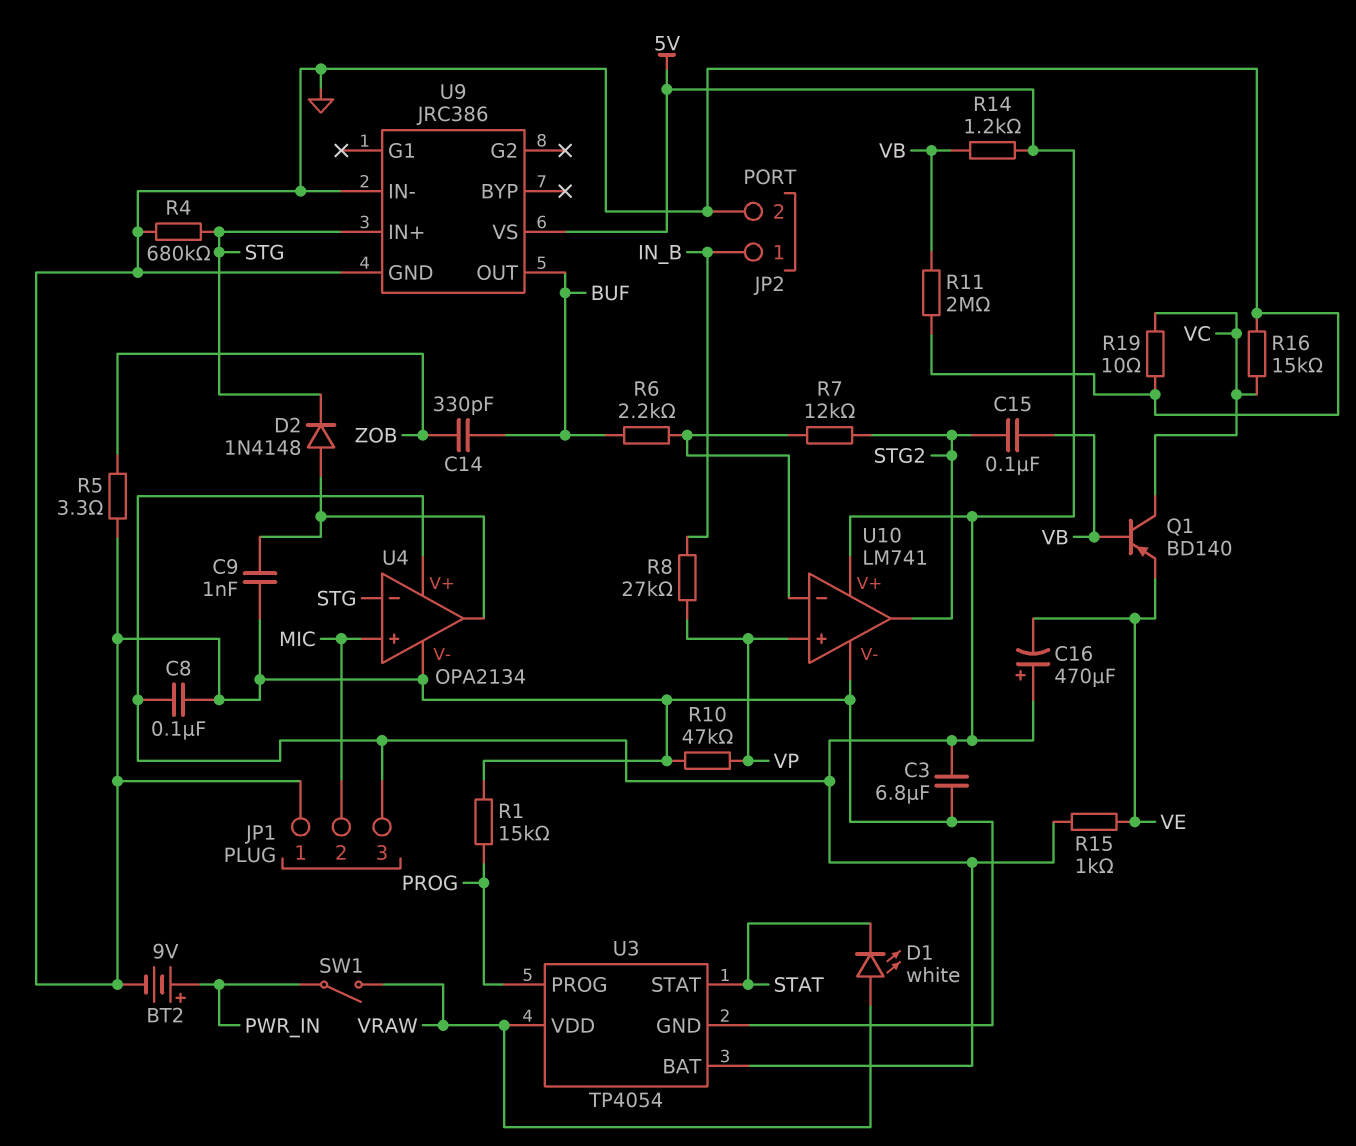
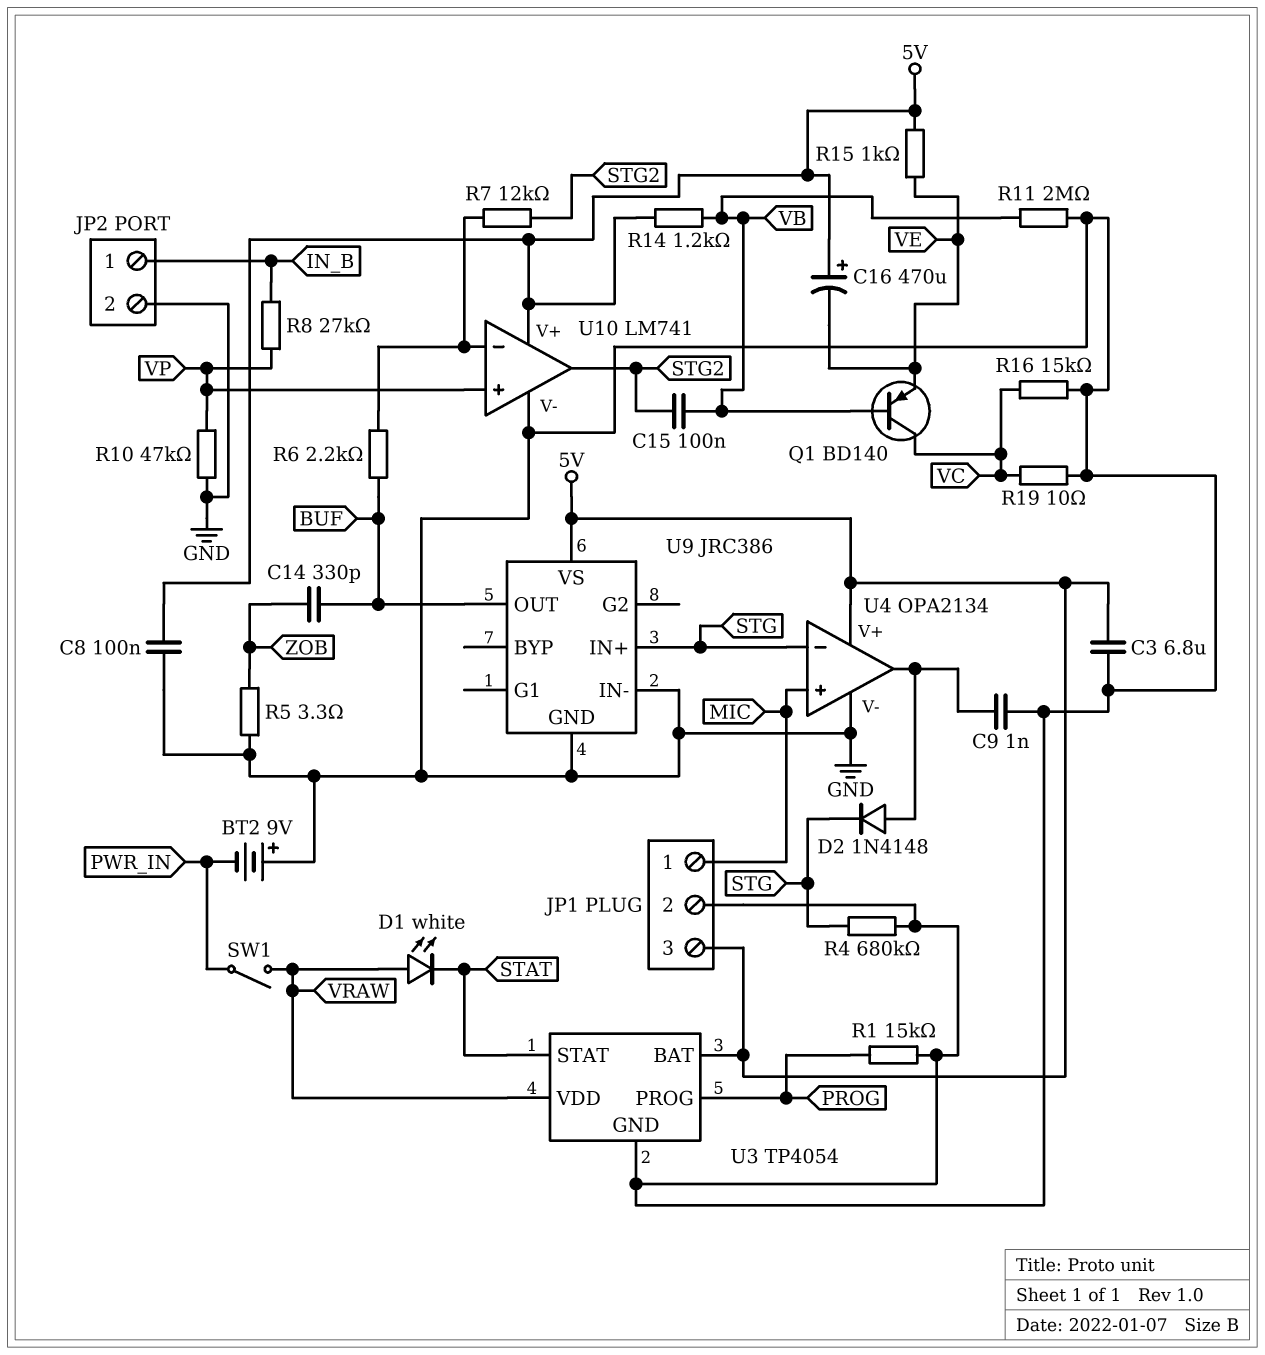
BT2: 9V (plus PWR_IN, minus GND) -> 9V (plus GND, minus PWR_IN)
JP1 pin 1: GND -> MIC
JP1 pin 2: MIC -> GND

